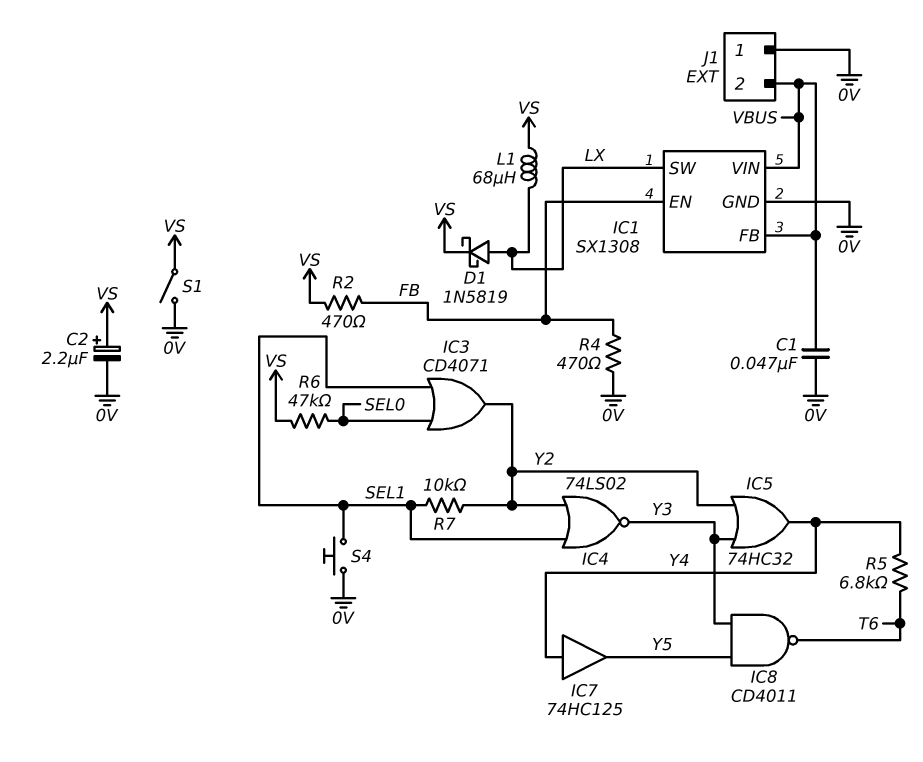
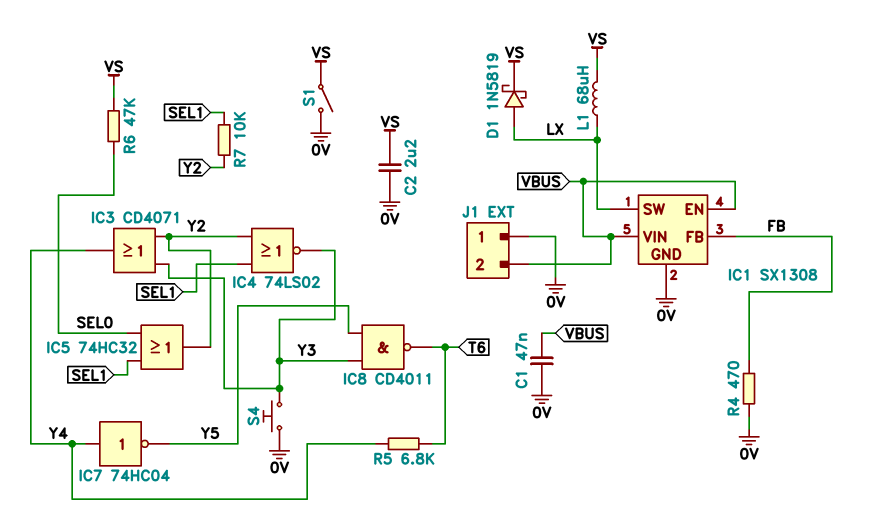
C2: 2.2uF (plus VS, minus 0V) -> 2.2uF (0V, VS)
IC1 pin EN: FB -> VBUS
IC1 pin FB: VBUS -> FB
IC3: OR CD4071 (in SEL0, in SEL1, out Y2) -> OR CD4071 (in Y2, in Y3, out Y4)
IC5: OR 74HC32 (in Y2, in Y3, out Y4) -> OR 74HC32 (in SEL0, in SEL1, out Y2)
IC7: buffer 74HC125 (in Y4, out Y5) -> NOT 74HC04 (in Y4, out Y5)
R2: 470 (FB, VS) -> none
S4: button (0V, SEL1) -> button (0V, Y3)

